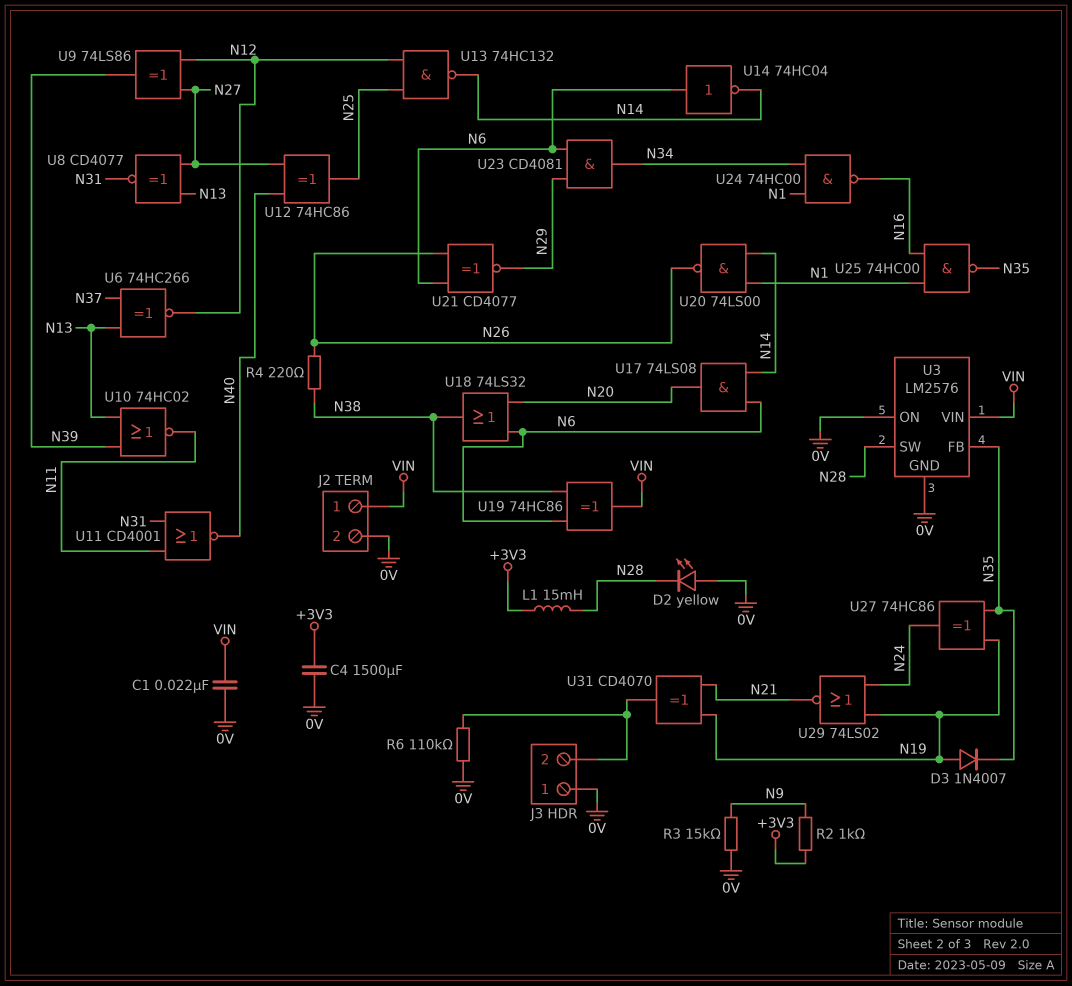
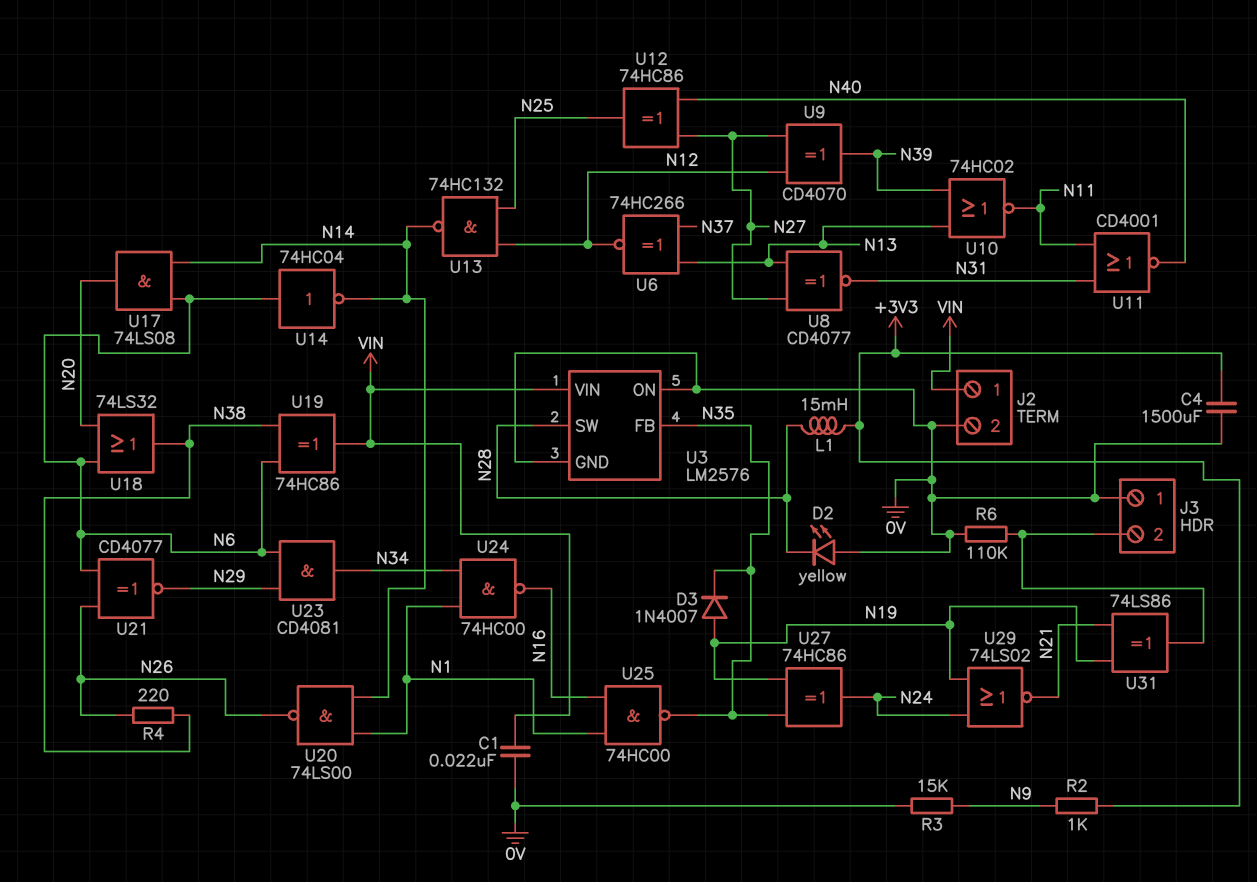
U9: XOR 74LS86 (in N12, in N27, out N39) -> XOR CD4070 (in N12, in N27, out N39)
U31: XOR CD4070 (in N19, in N21, out J3/2) -> XOR 74LS86 (in N19, in N21, out J3/2)

